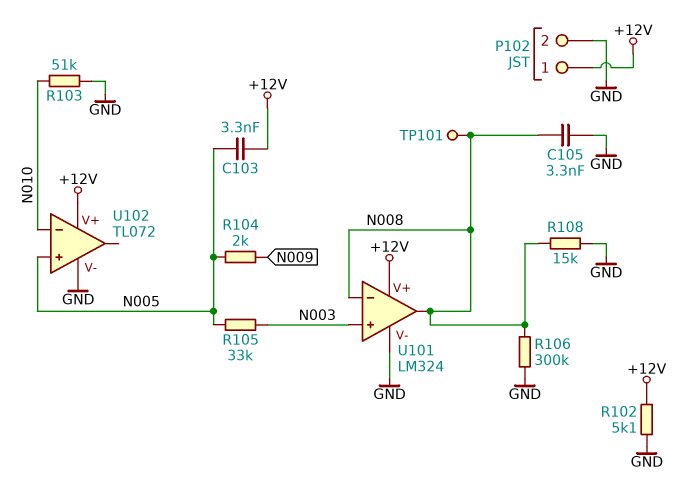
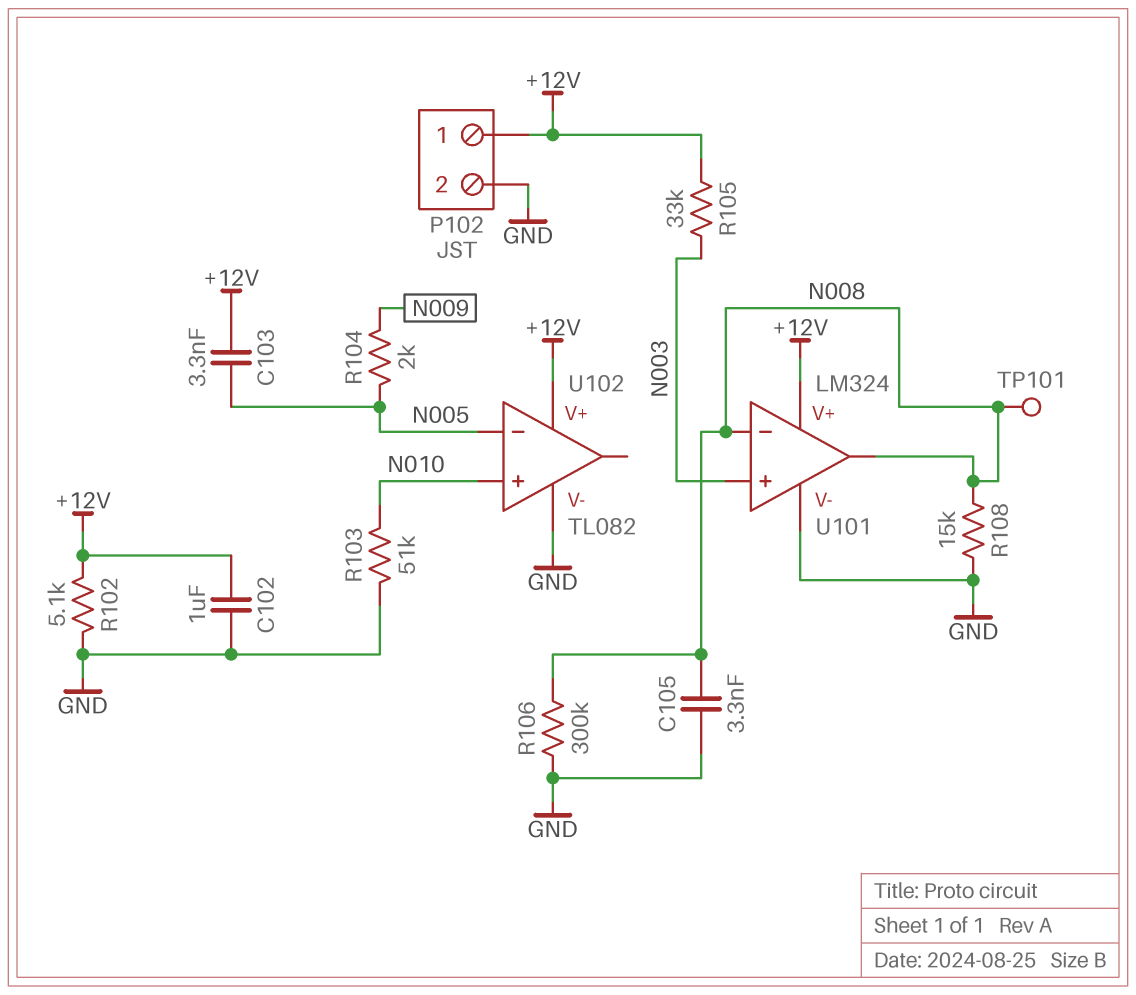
C102: none -> 1uF (+12V, GND)
R105: 33k (N003, N005) -> 33k (+12V, N003)
U102: TL072 -> TL082
U102 pin in+: N005 -> N010
U102 pin in-: N010 -> N005

